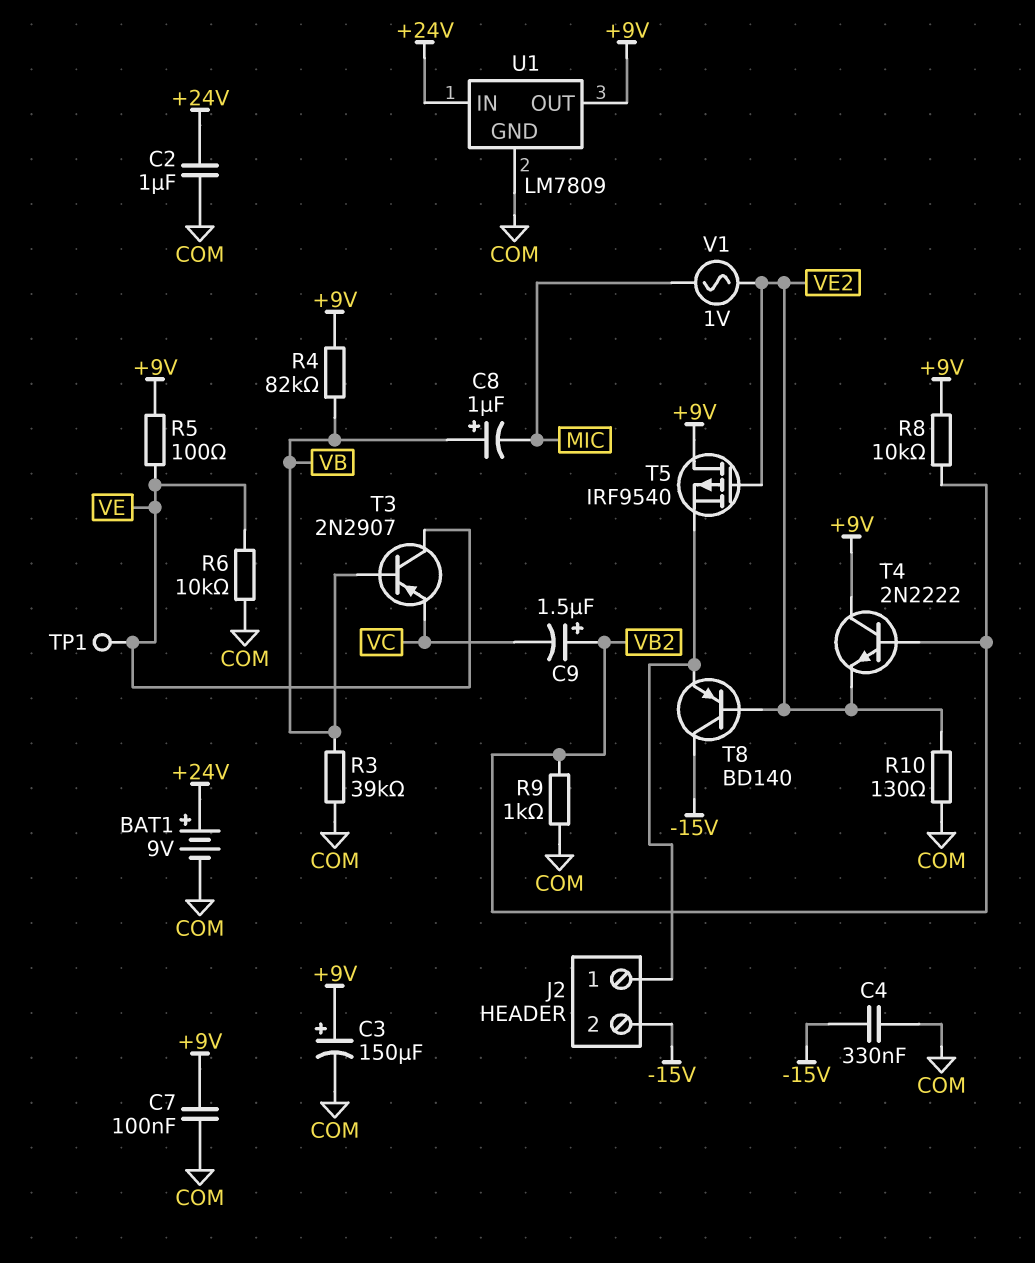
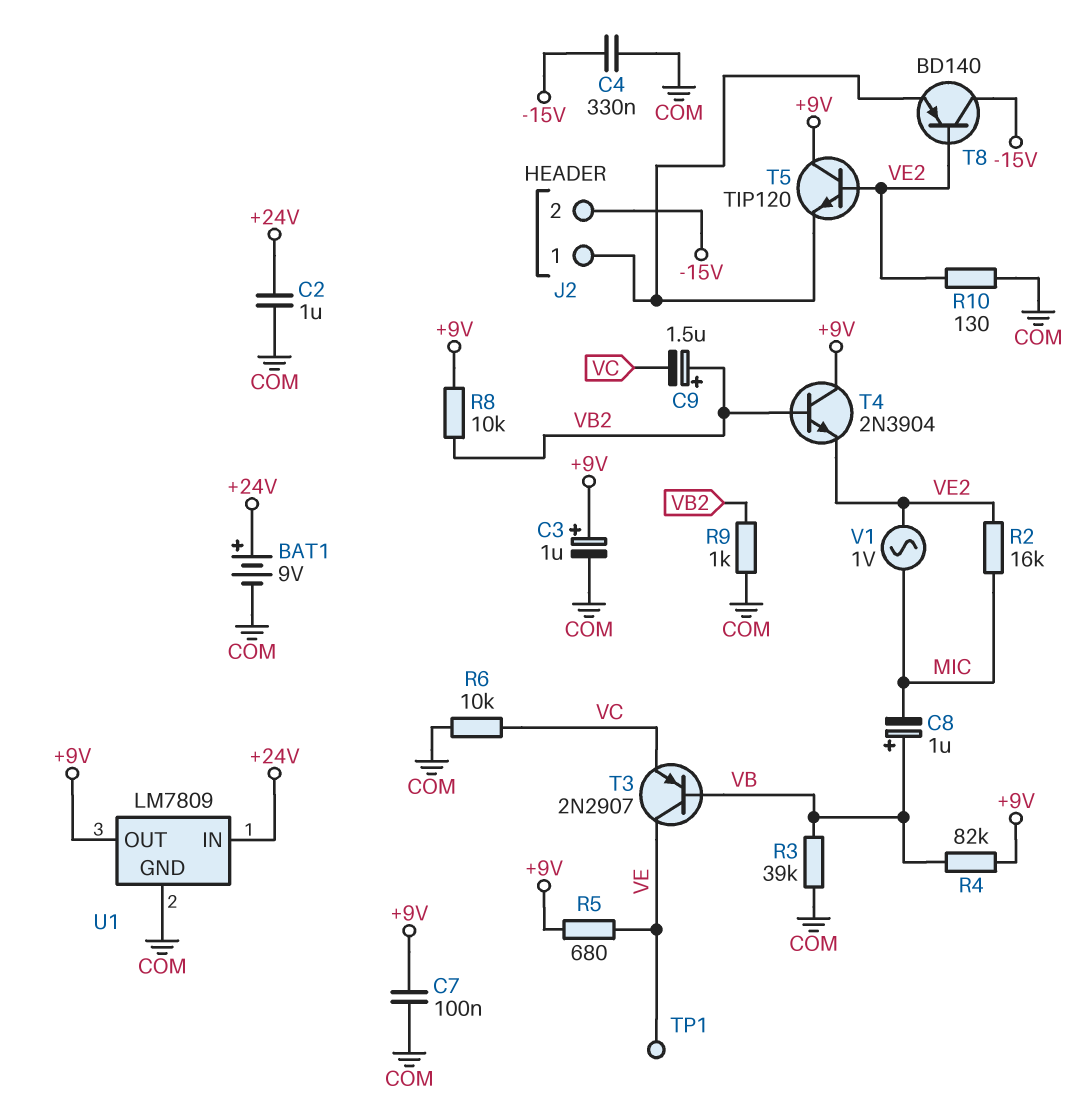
C3: 150uF (plus +9V, minus COM) -> 1uF (plus +9V, minus COM)
R2: none -> 16k (MIC, VE2)
R5: 100 (+9V, VE) -> 680 (+9V, VE)
R6: 10k (COM, VE) -> 10k (COM, VC)
T4: NPN 2N2222 (B VB2, C +9V, E VE2) -> NPN 2N3904 (B VB2, C +9V, E VE2)
T5: PMOS IRF9540 (G VE2, D +9V, S J2/1) -> NPN TIP120 (B VE2, C +9V, E J2/1)

